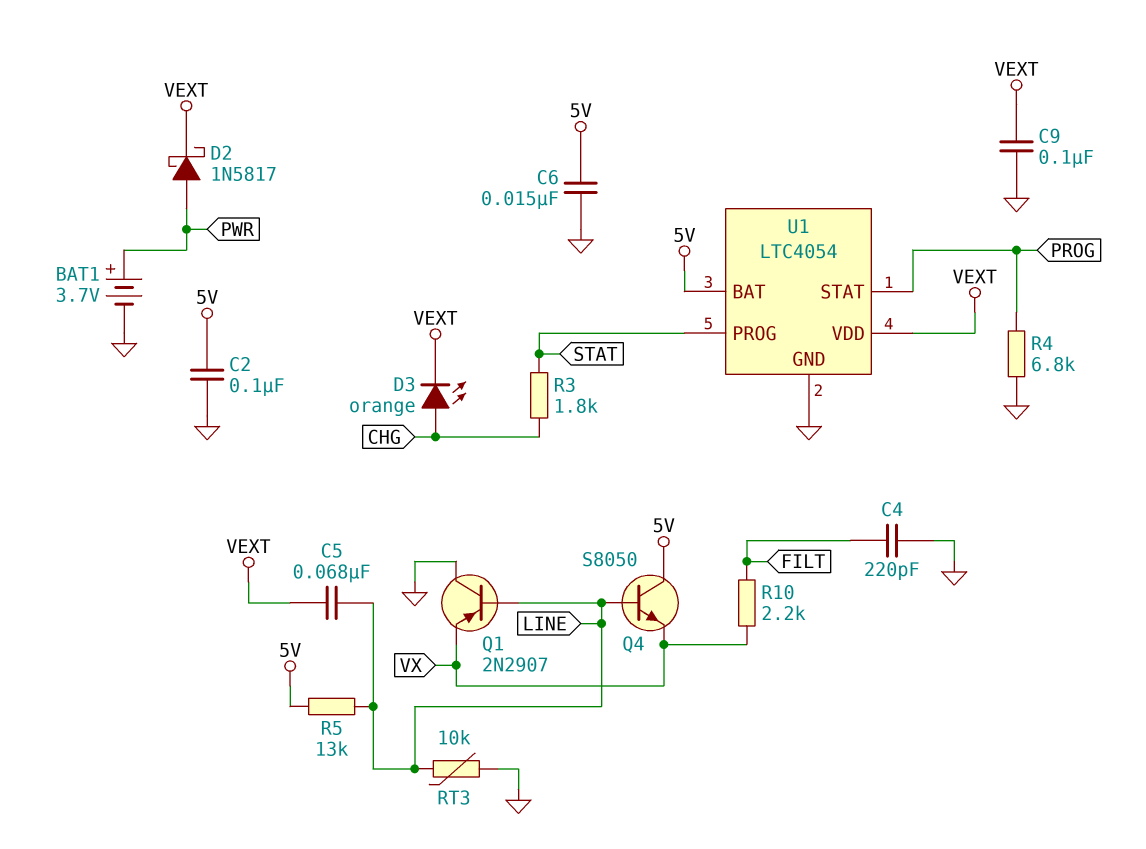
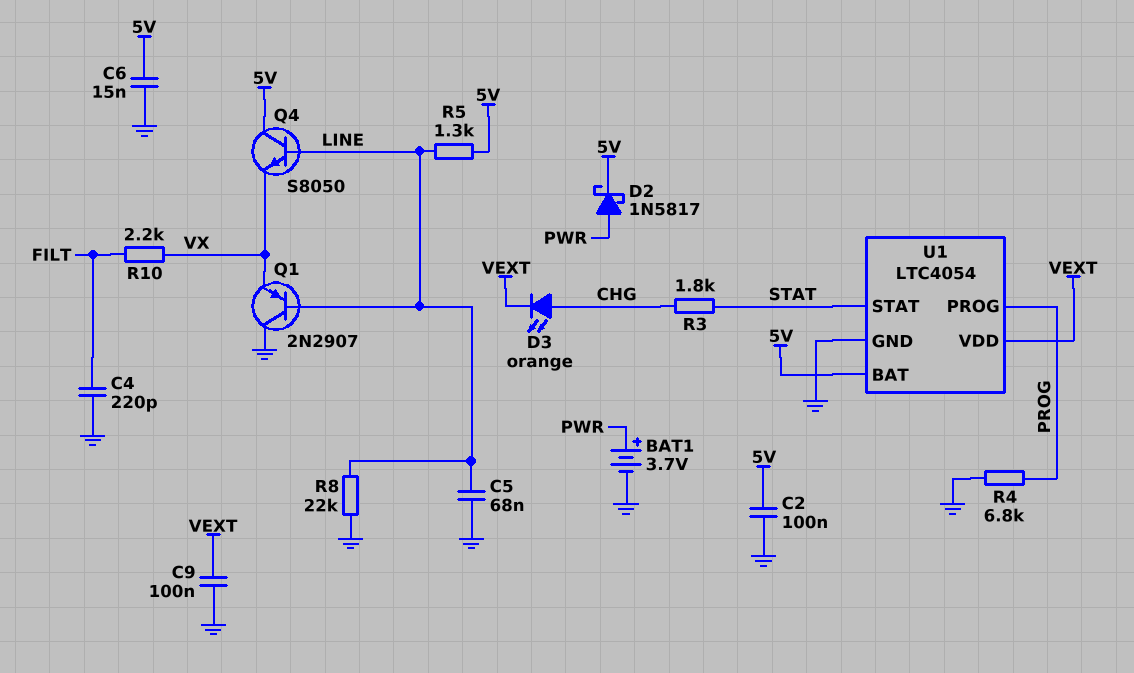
C5: 68nF (LINE, VEXT) -> 68nF (GND, LINE)
D2: schottky 1N5817 (A PWR, K VEXT) -> schottky 1N5817 (A PWR, K 5V)
R5: 13k (5V, LINE) -> 1.3k (5V, LINE)
R8: none -> 22k (GND, LINE)
RT3: 10k (GND, LINE) -> none
U1 pin PROG: STAT -> PROG
U1 pin STAT: PROG -> STAT

